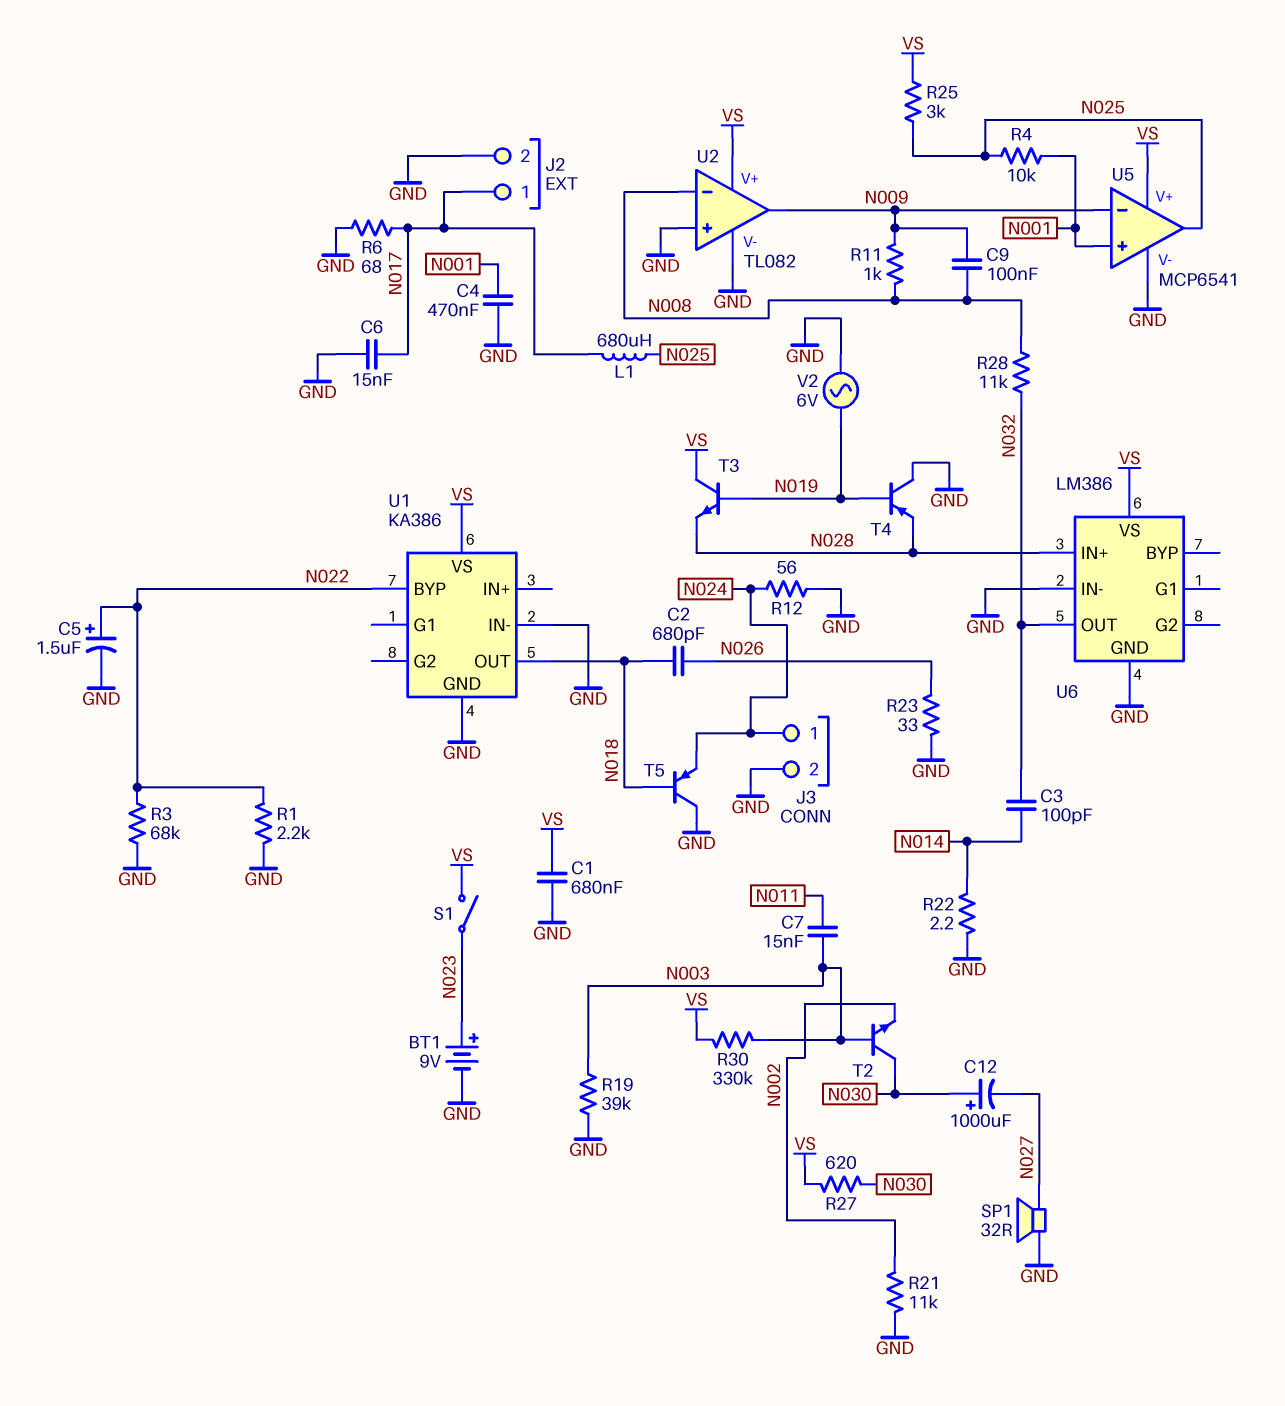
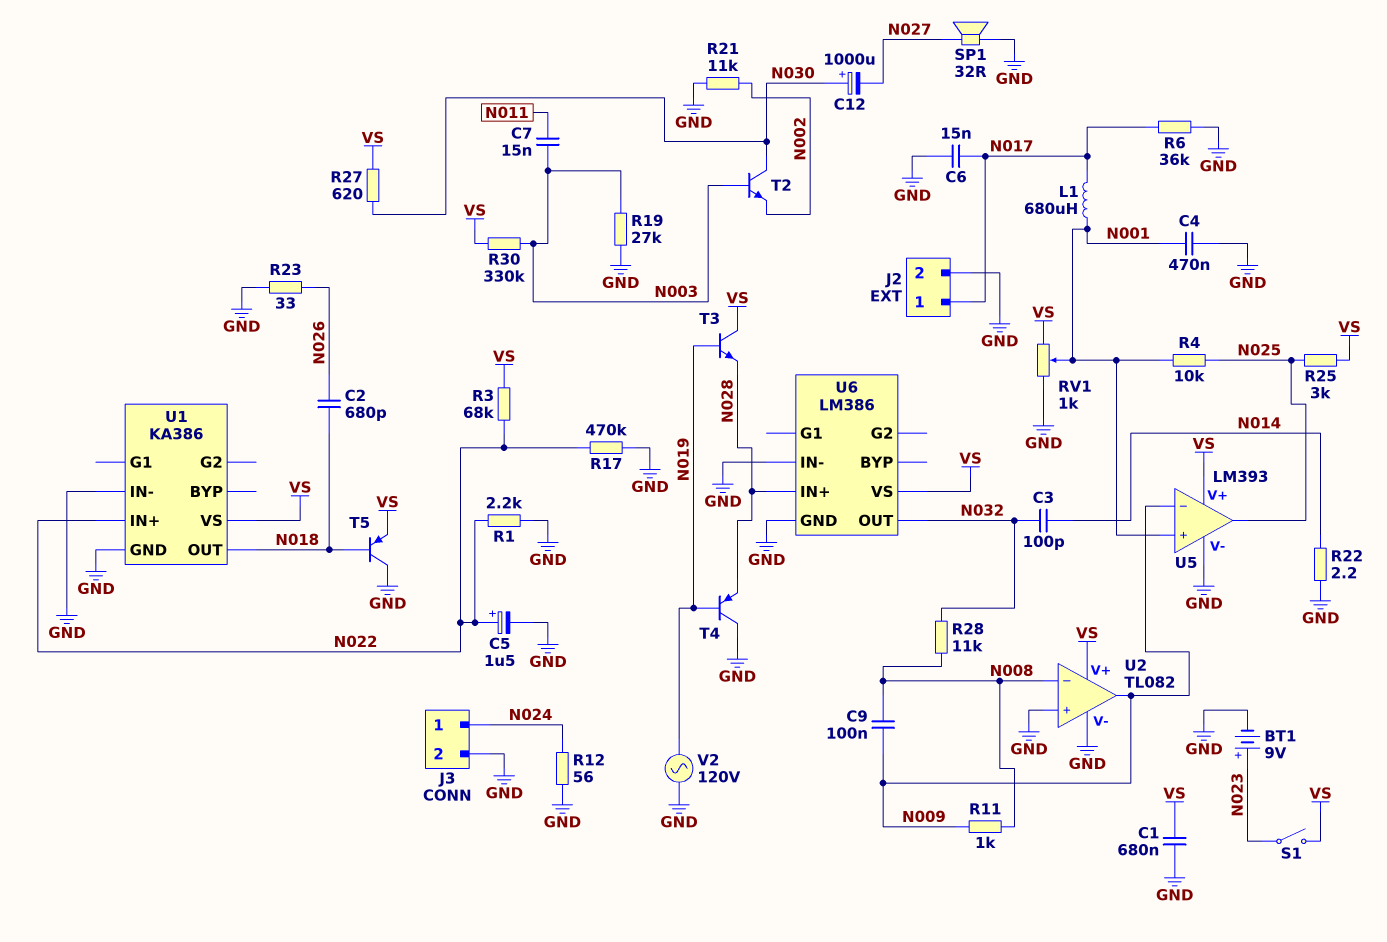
L1: 680uH (N017, N025) -> 680uH (N001, N017)
R3: 68k (GND, N022) -> 68k (N022, VS)
R6: 68 (GND, N017) -> 36k (GND, N017)
R17: none -> 470k (GND, N022)
R19: 39k (GND, N003) -> 27k (GND, N003)
RV1: none -> 1k (GND, VS, wiper N001)
T5: PNP (B N018, C GND, E N024) -> PNP (B N018, C GND, E VS)
U1 pin BYP: N022 -> none
U1 pin IN+: none -> N022
U5: MCP6541 -> LM393
V2: AC 6V (GND, N019) -> AC 120V (GND, N019)

